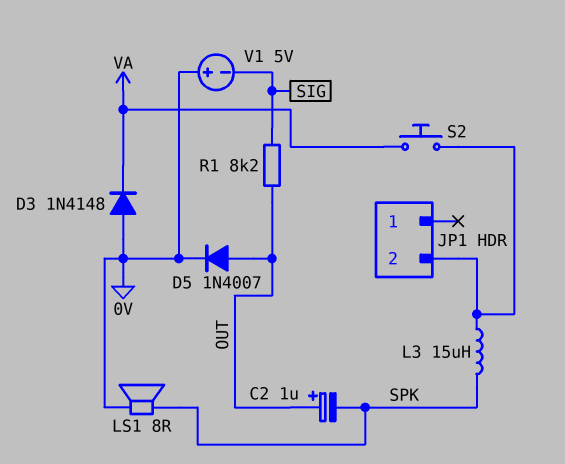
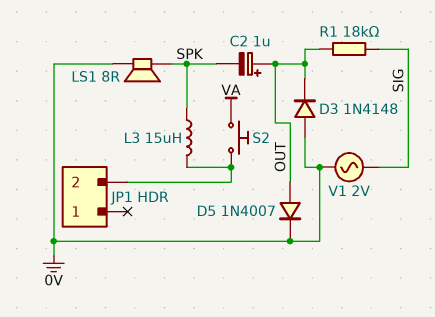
D3: diode 1N4148 (A 0V, K VA) -> diode 1N4148 (A 0V, K OUT)
R1: 8.2k (OUT, SIG) -> 18k (OUT, SIG)
V1: 5V (plus 0V, minus SIG) -> AC 2V (0V, SIG)

